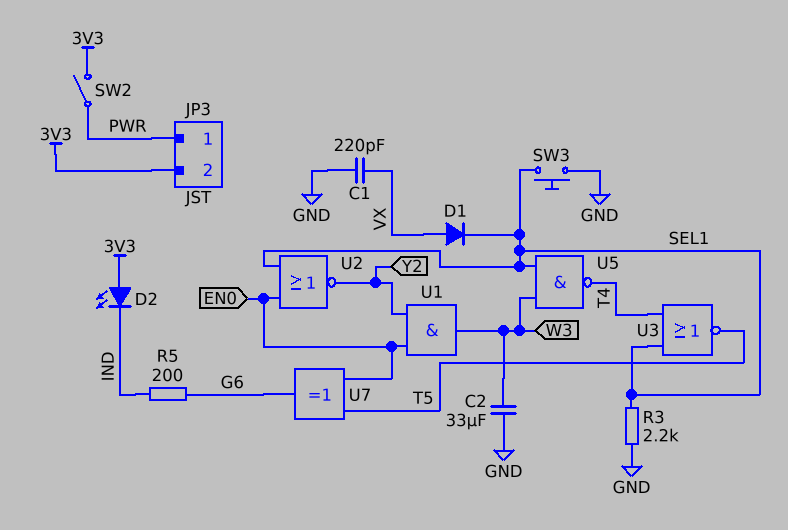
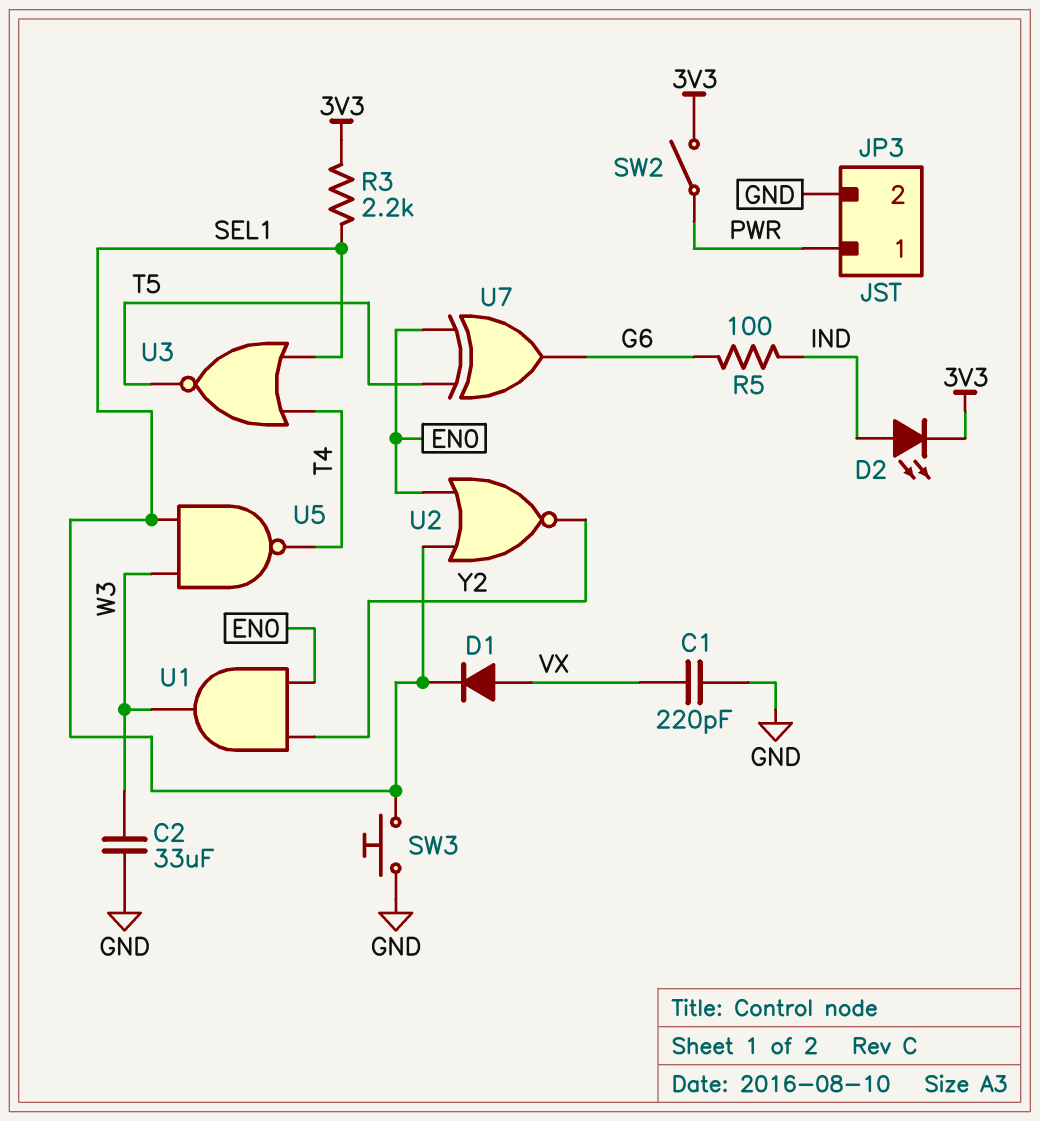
D2: LED (A 3V3, K IND) -> LED (A IND, K 3V3)
JP3 pin 2: 3V3 -> GND
R3: 2.2k (GND, SEL1) -> 2.2k (3V3, SEL1)
R5: 200 (G6, IND) -> 100 (G6, IND)

